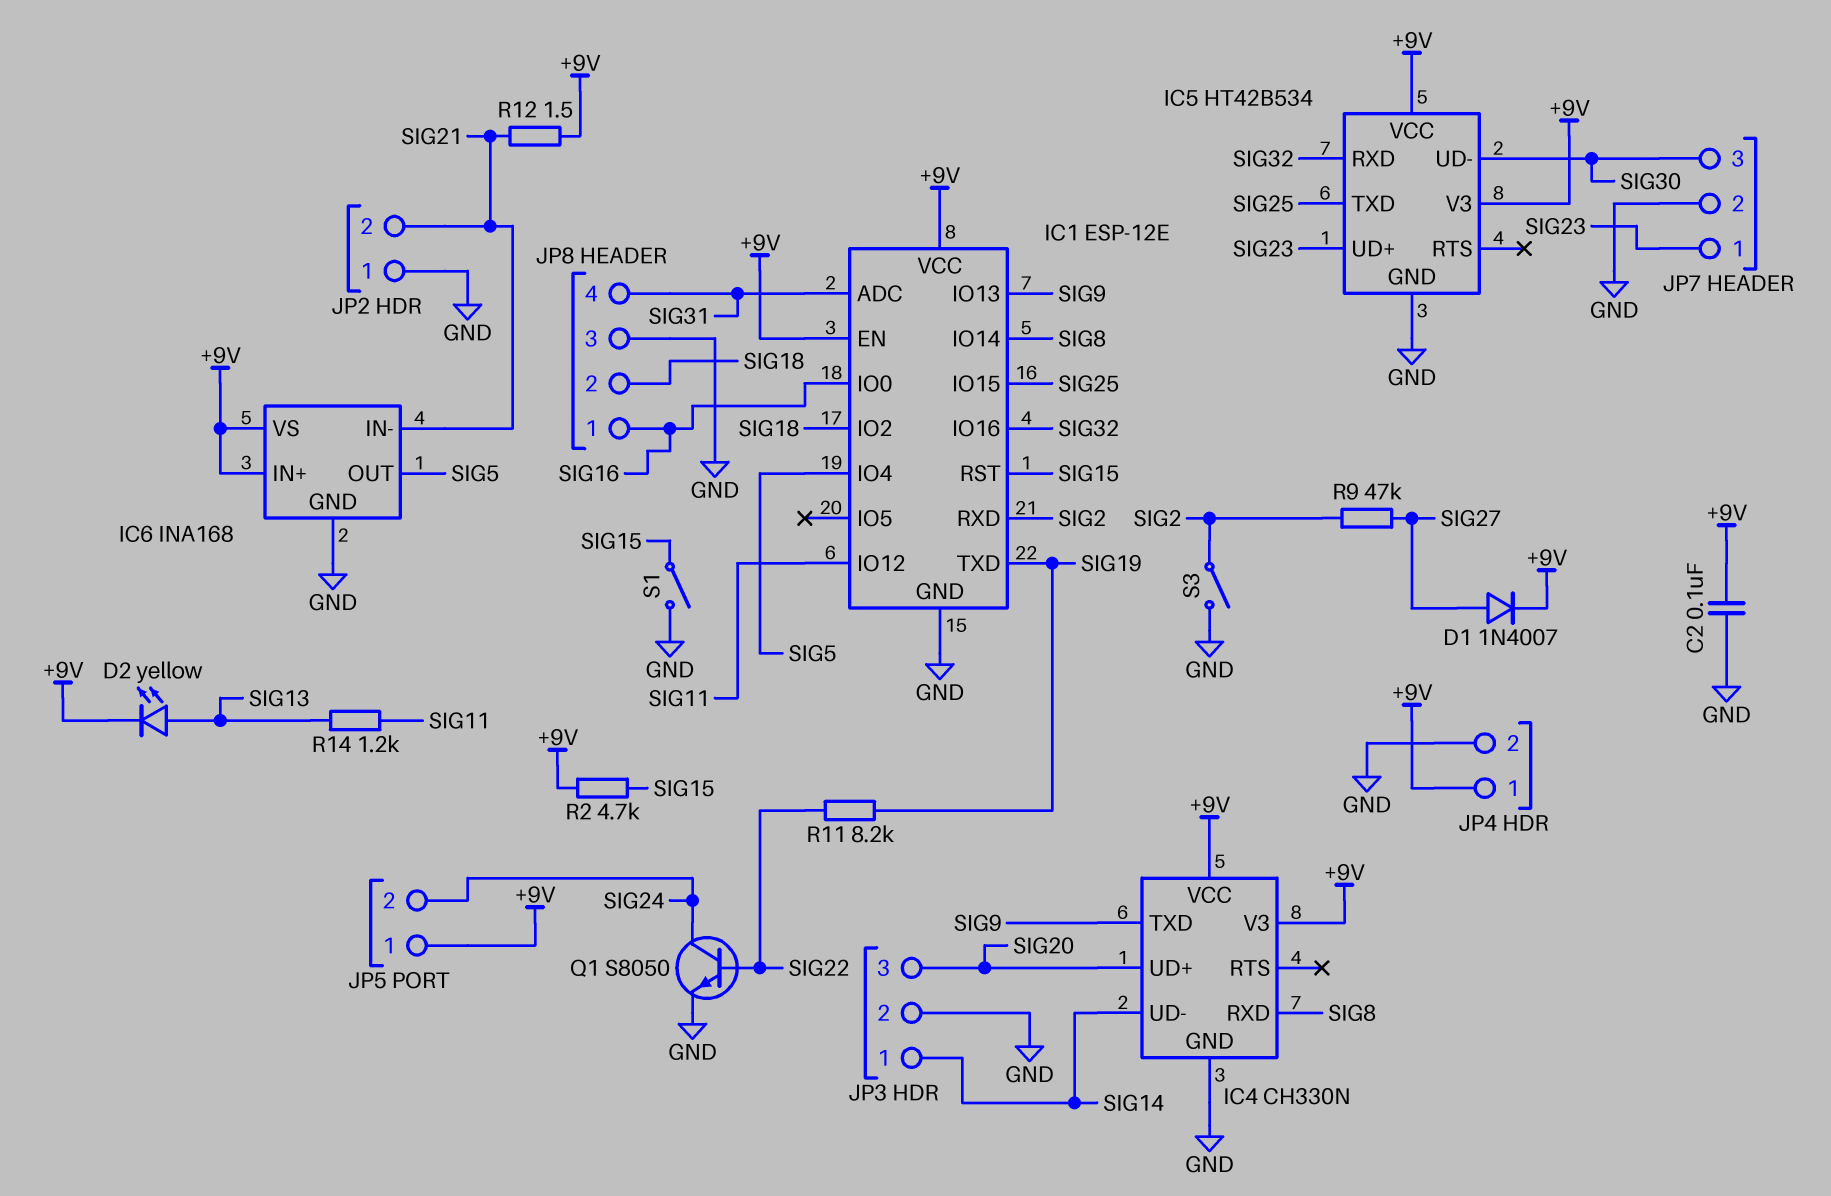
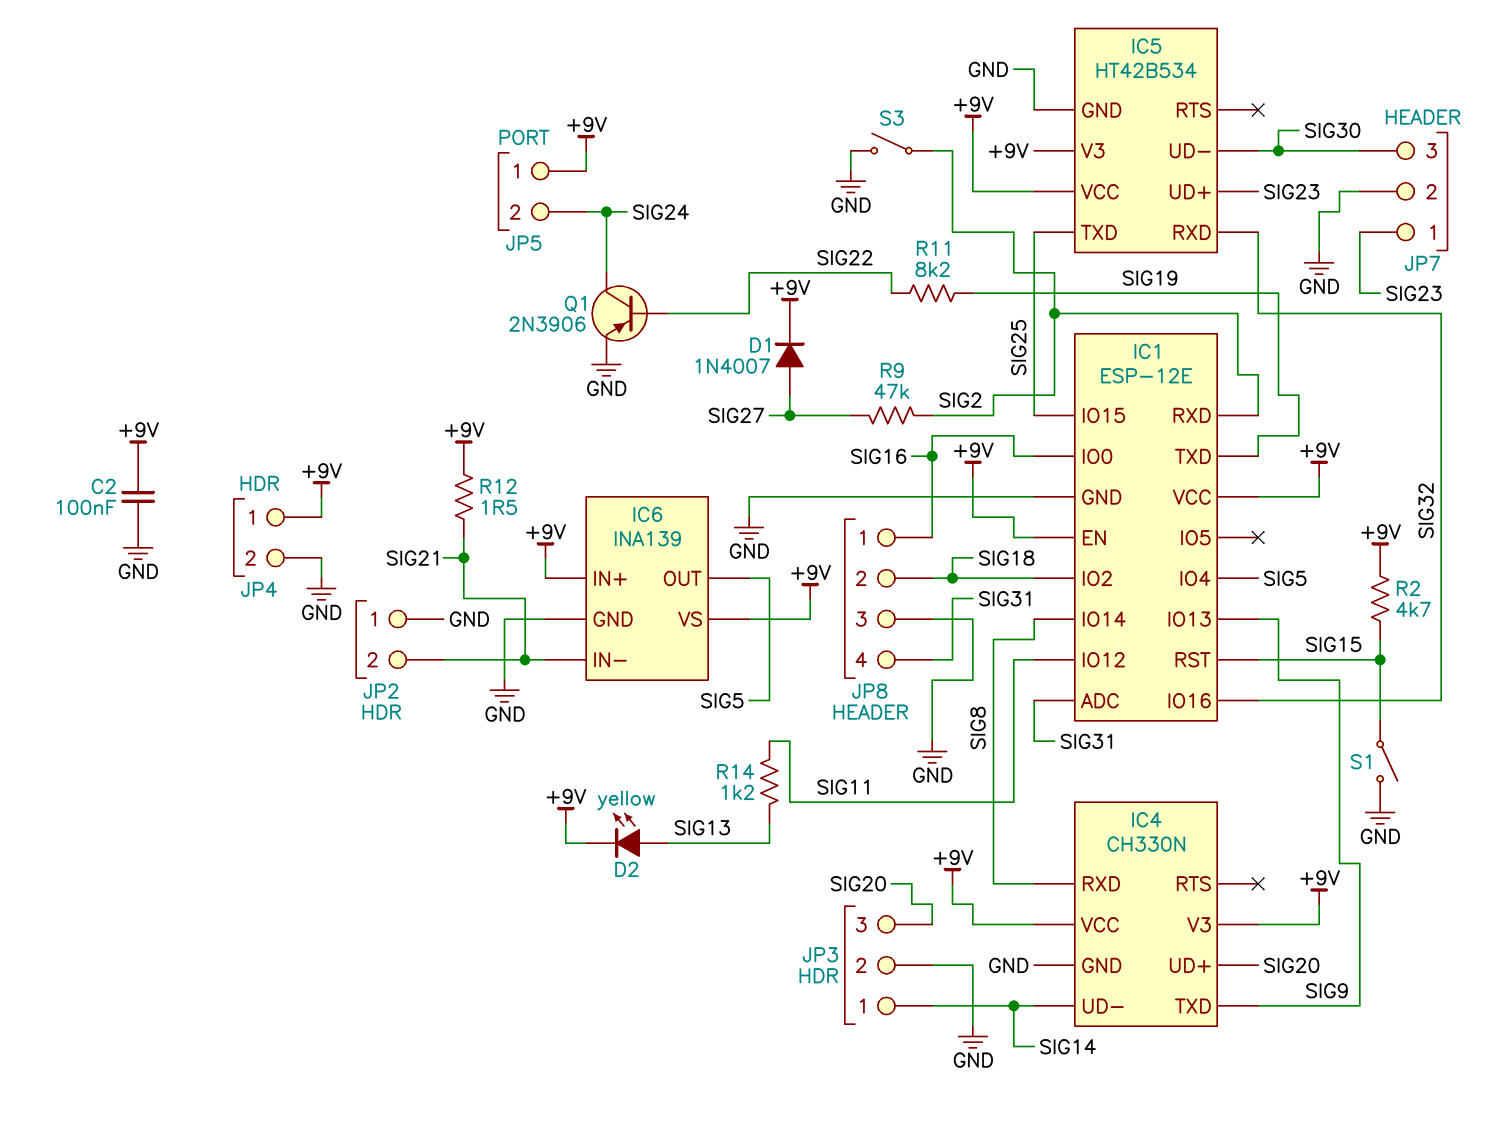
IC6: INA168 -> INA139
Q1: NPN S8050 (B SIG22, C SIG24, E GND) -> PNP 2N3906 (B SIG22, C SIG24, E GND)

